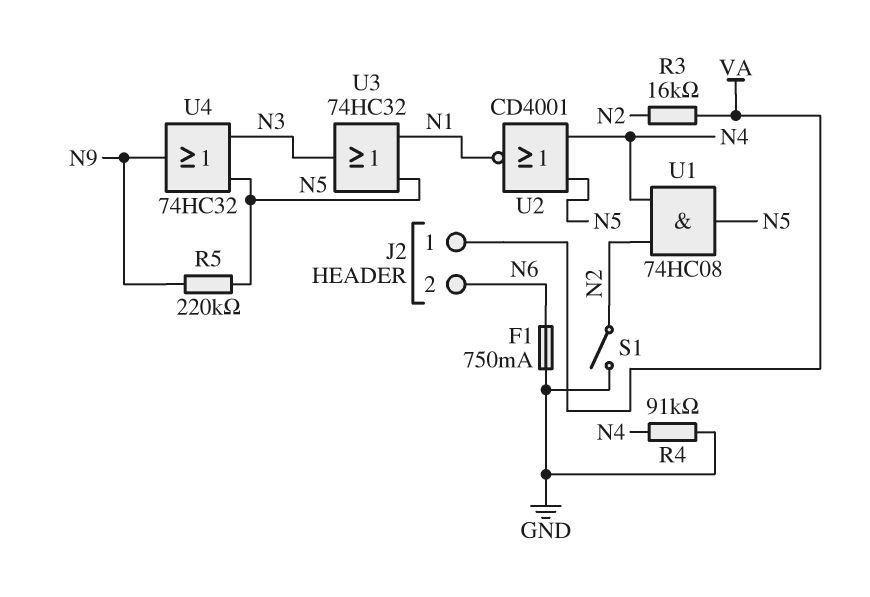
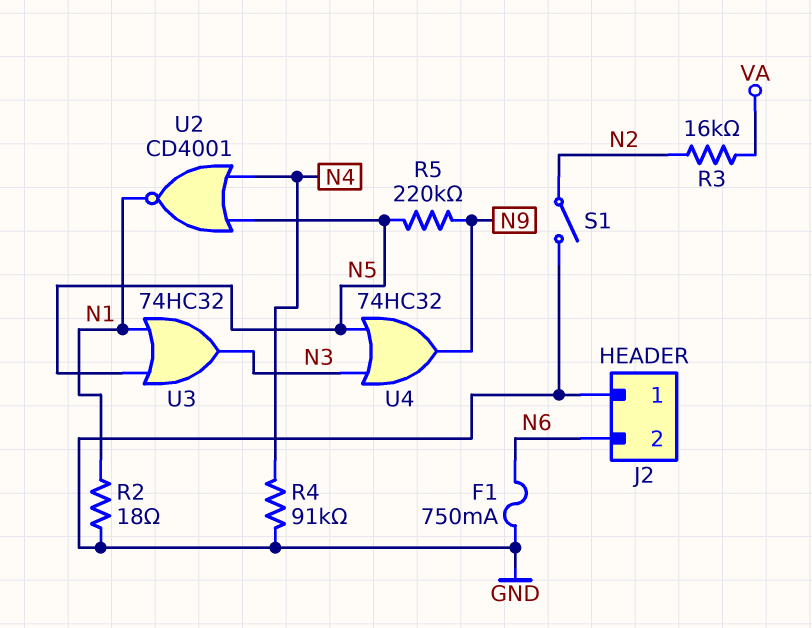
J2 pin 1: VA -> GND
R2: none -> 18 (GND, N1)
U1: AND 74HC08 (in N2, in N4, out N5) -> none

